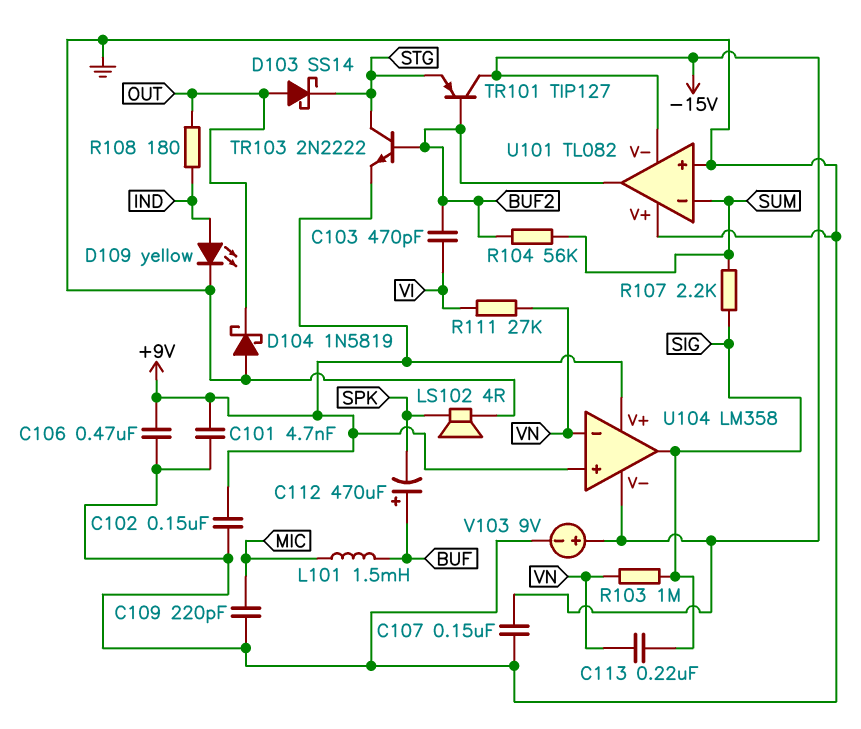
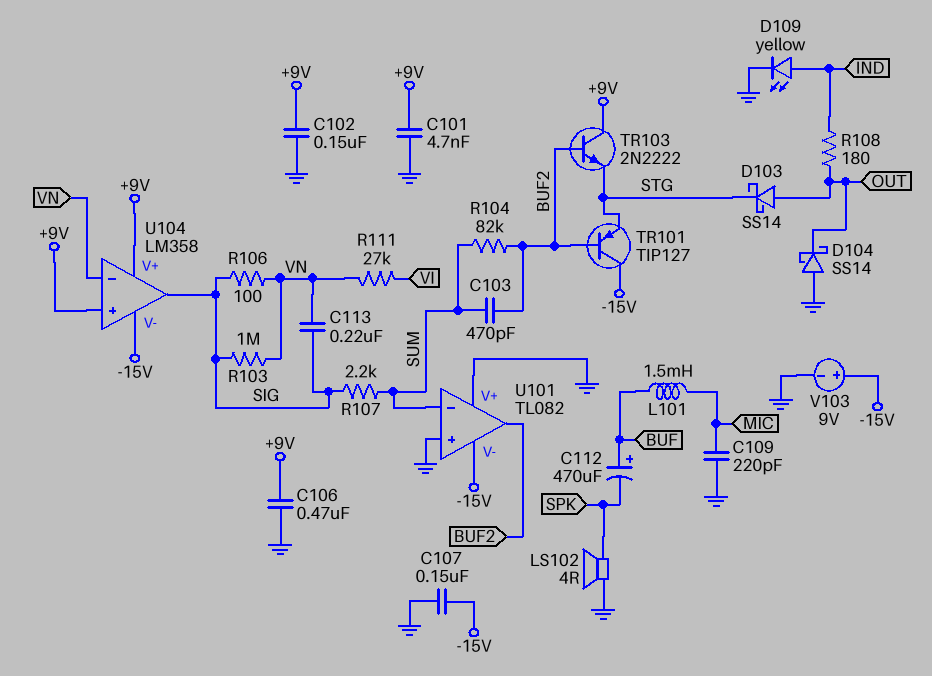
C103: 470pF (BUF2, VI) -> 470pF (BUF2, SUM)
D104: schottky 1N5819 (A GND, K OUT) -> schottky SS14 (A GND, K OUT)
R104: 56k (BUF2, SUM) -> 82k (BUF2, SUM)
R106: none -> 100 (SIG, VN)
TR103: NPN 2N2222 (B BUF2, C STG, E +9V) -> NPN 2N2222 (B BUF2, C +9V, E STG)

